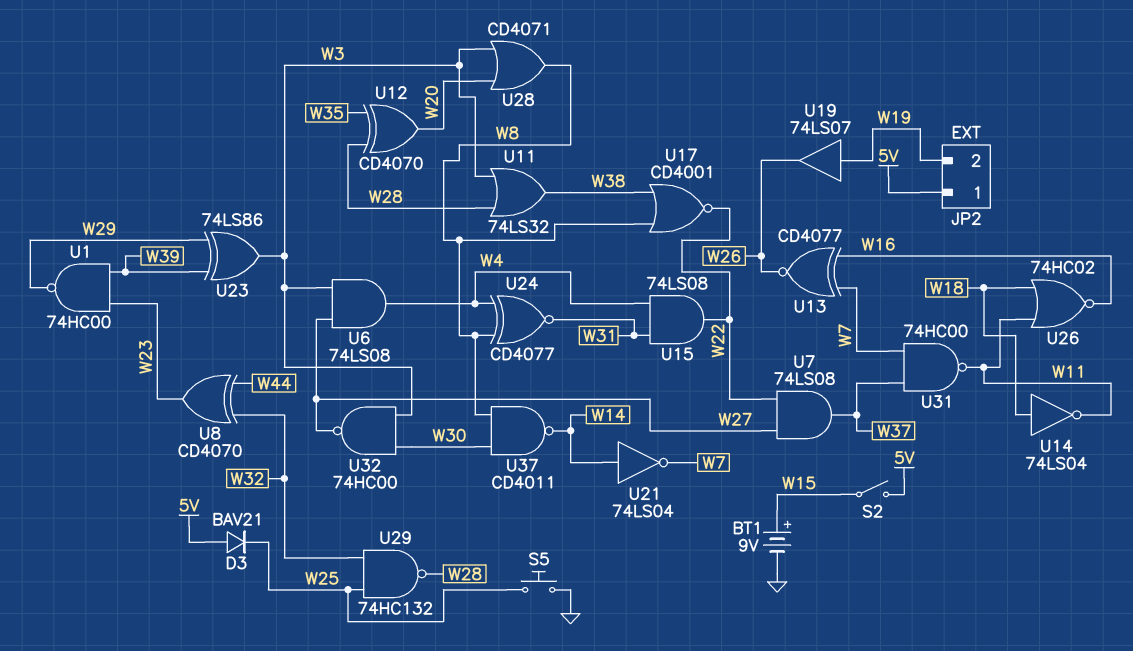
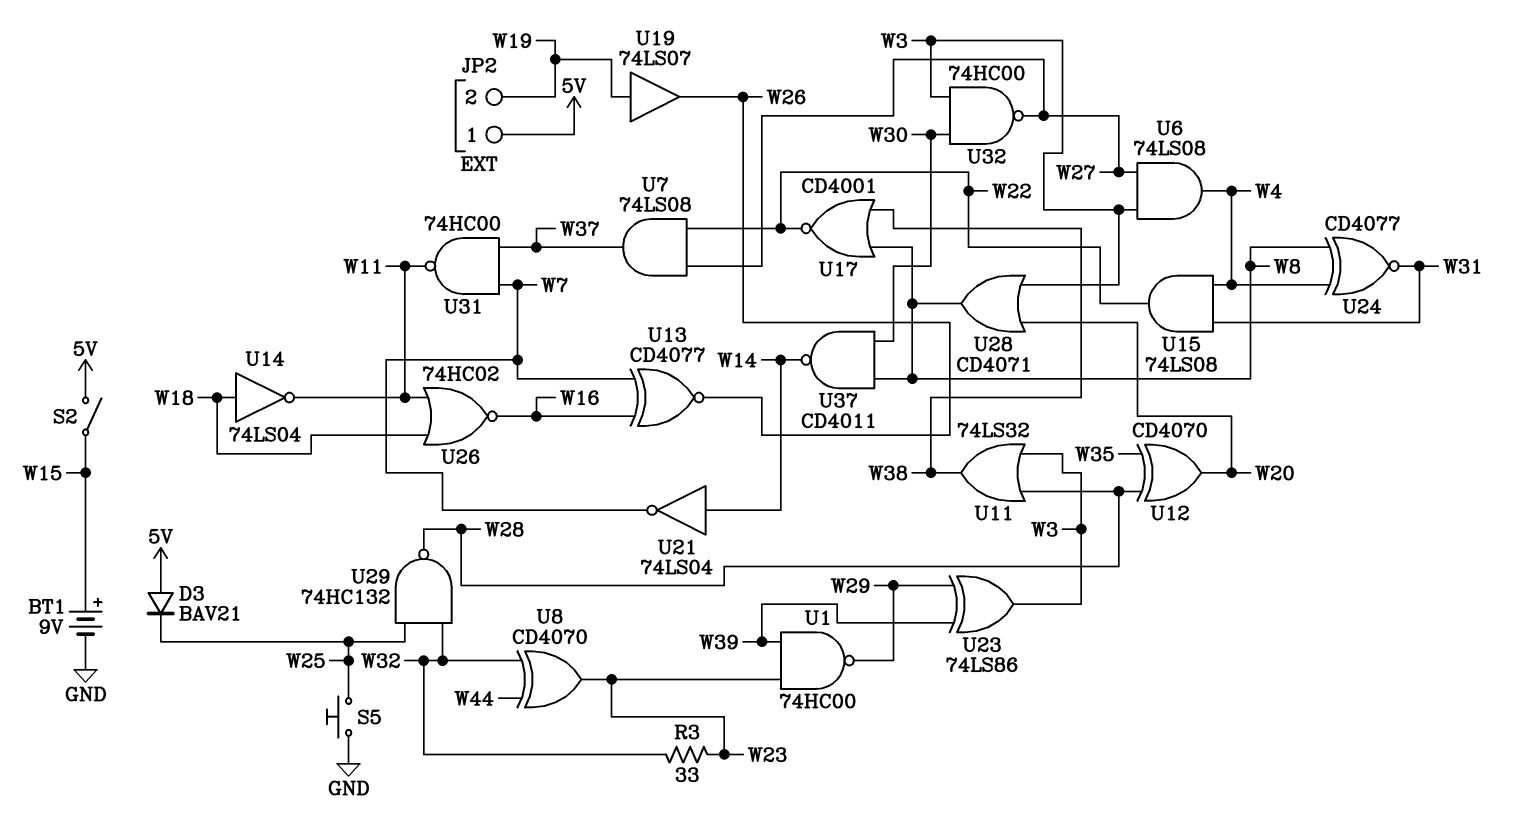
R3: none -> 33 (W23, W32)

